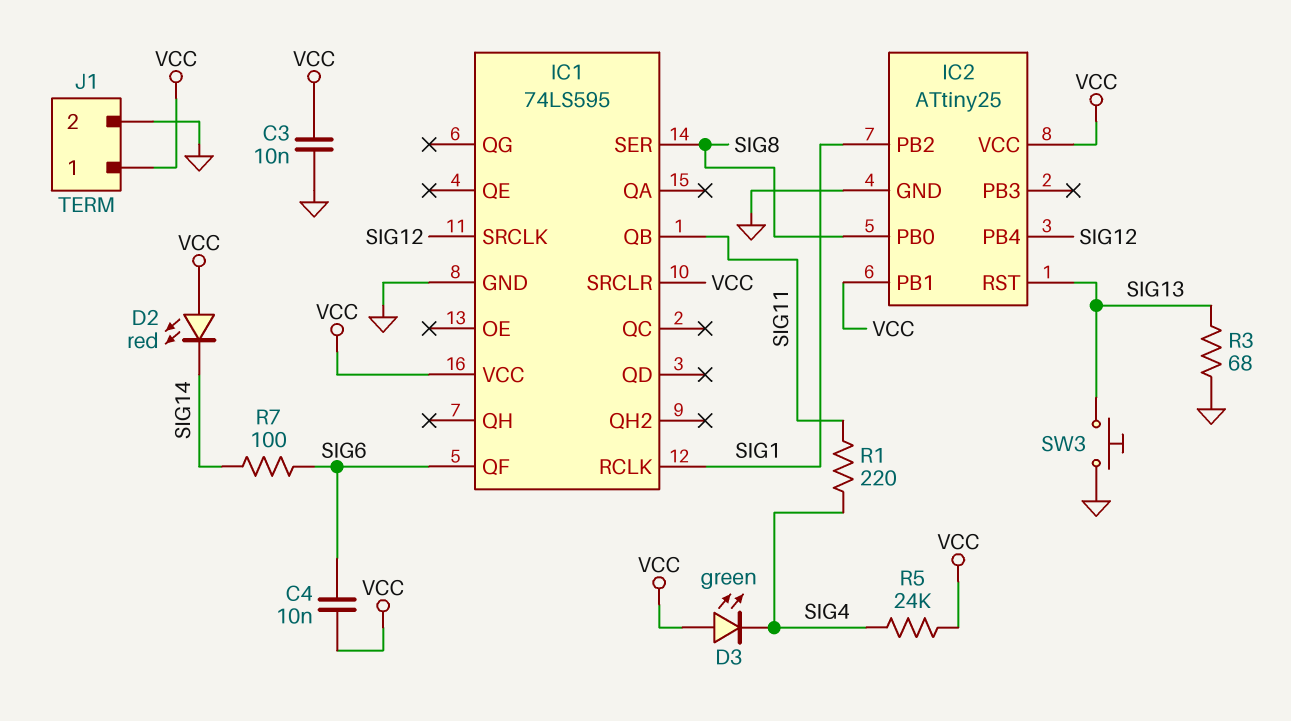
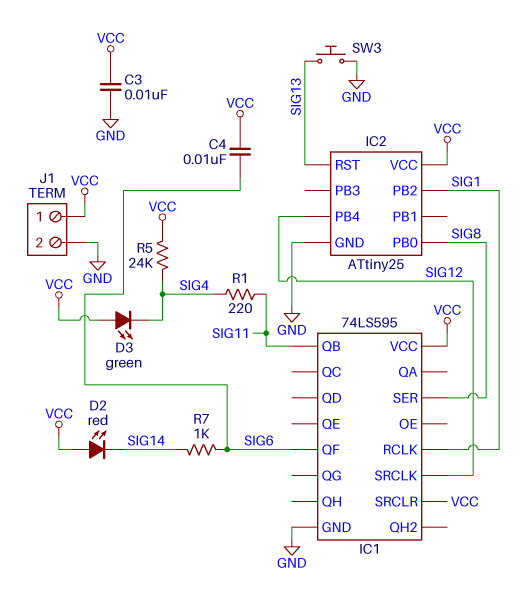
IC2 pin PB1: VCC -> none
R3: 68 (GND, SIG13) -> none
R7: 100 (SIG6, SIG14) -> 1k (SIG6, SIG14)

